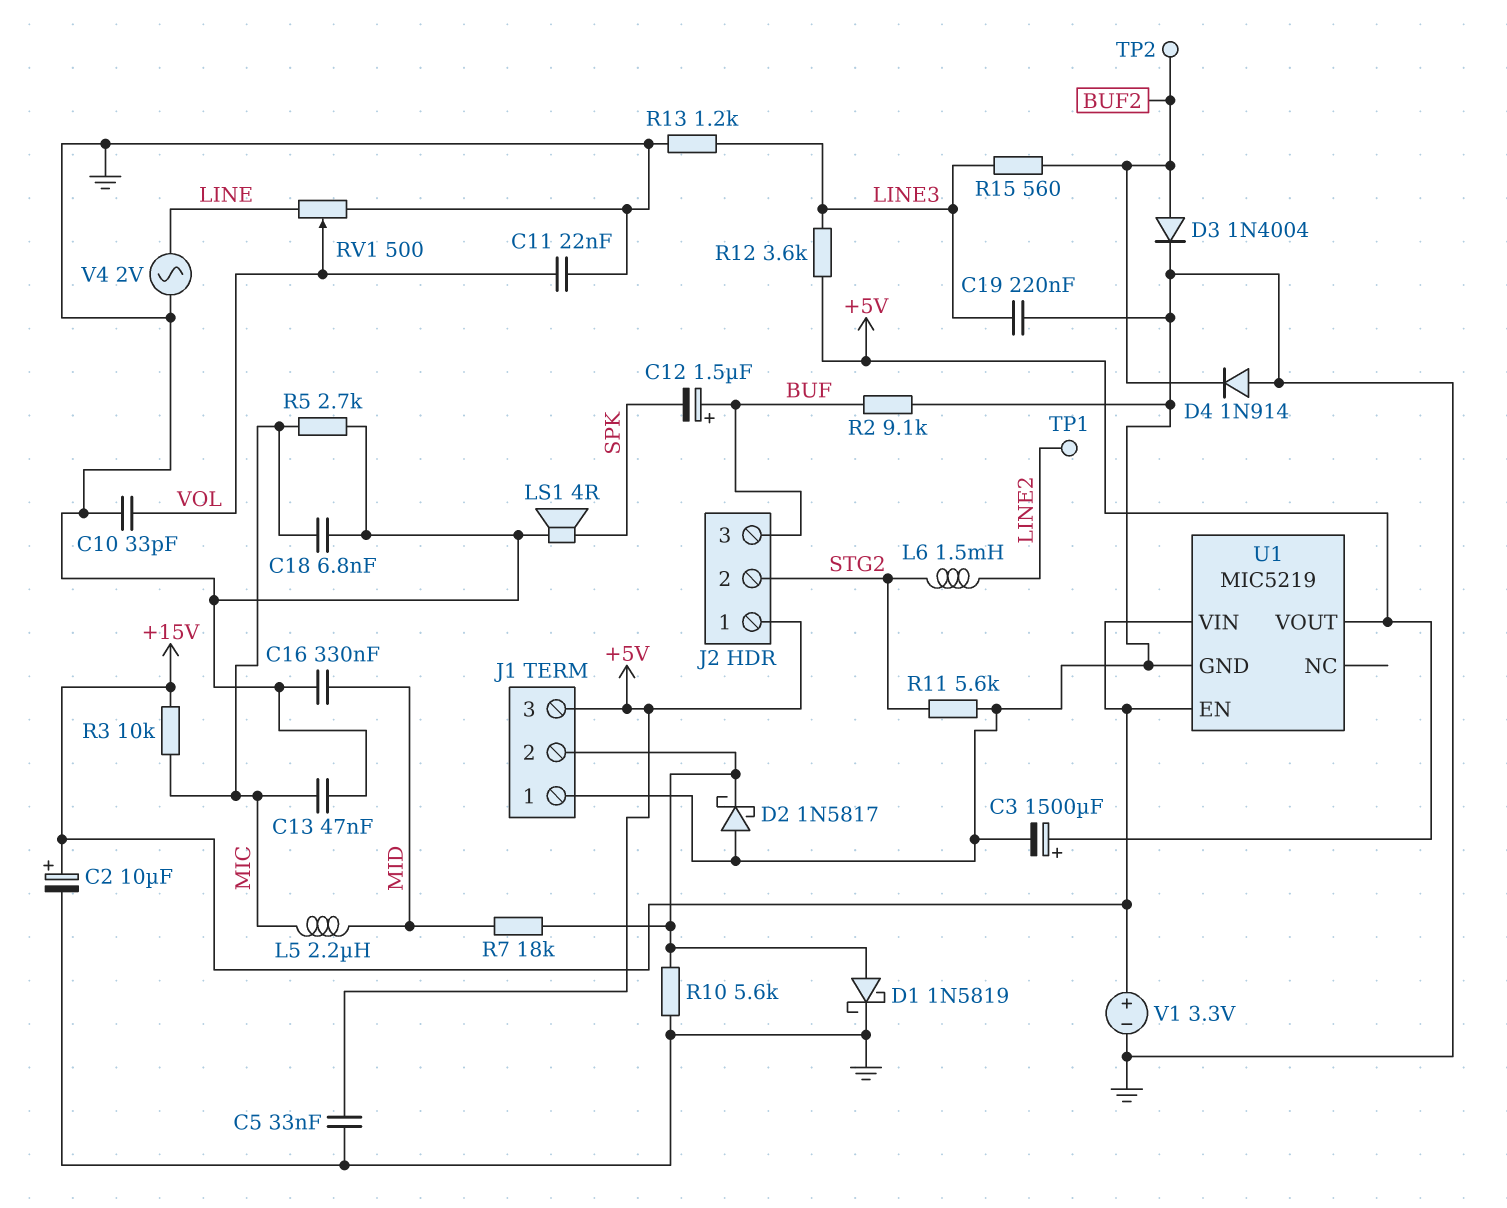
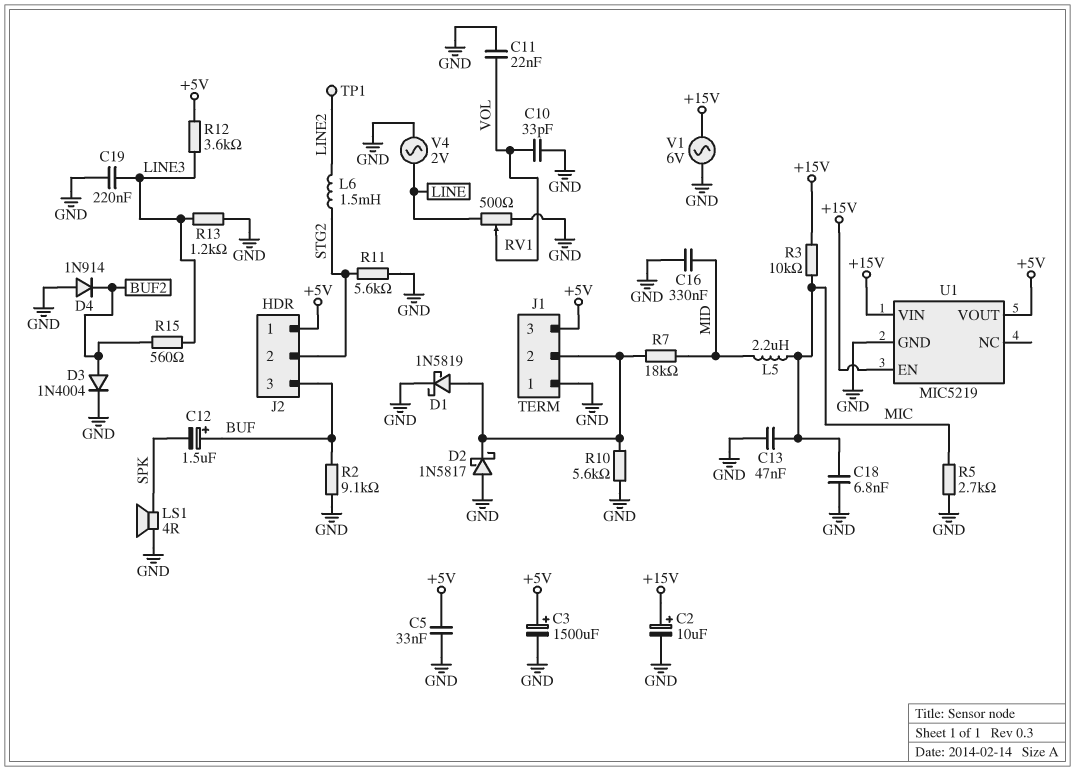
TP2: test point (BUF2) -> none
V1: 3.3V (plus +15V, minus GND) -> AC 6V (+15V, GND)

